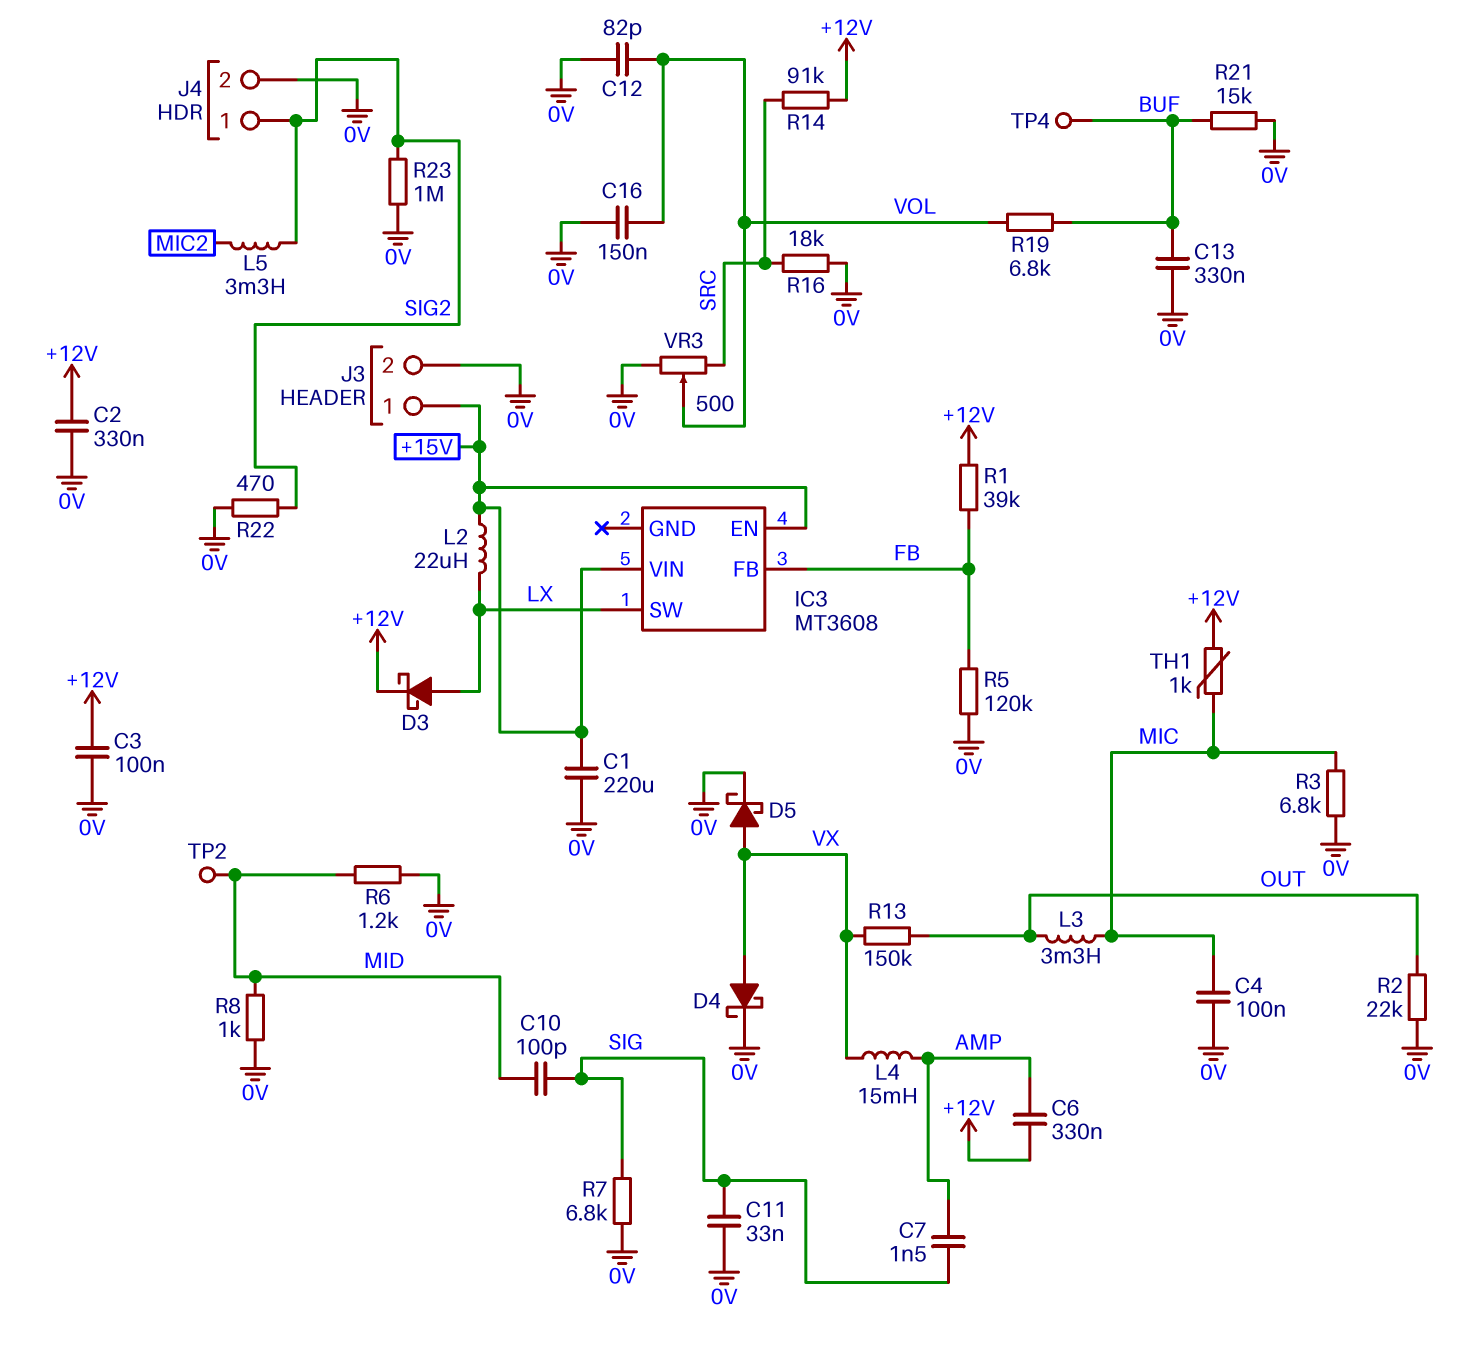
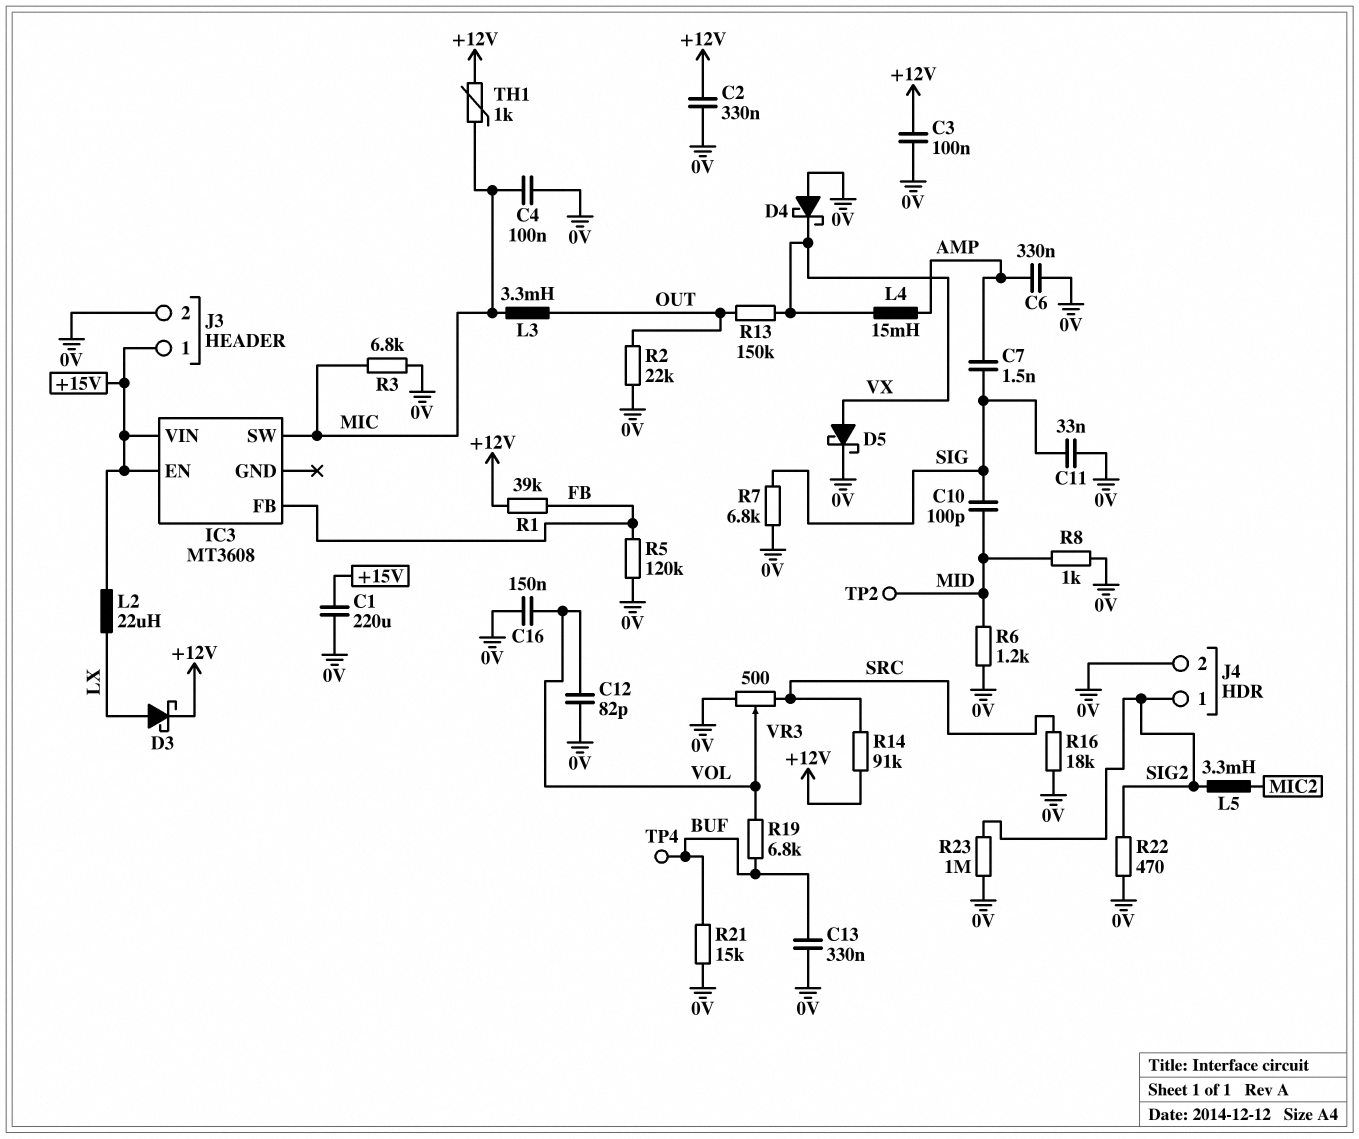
C6: 330nF (+12V, AMP) -> 330nF (0V, AMP)
D4: schottky (A VX, K 0V) -> schottky (A 0V, K VX)
IC3 pin SW: LX -> MIC

